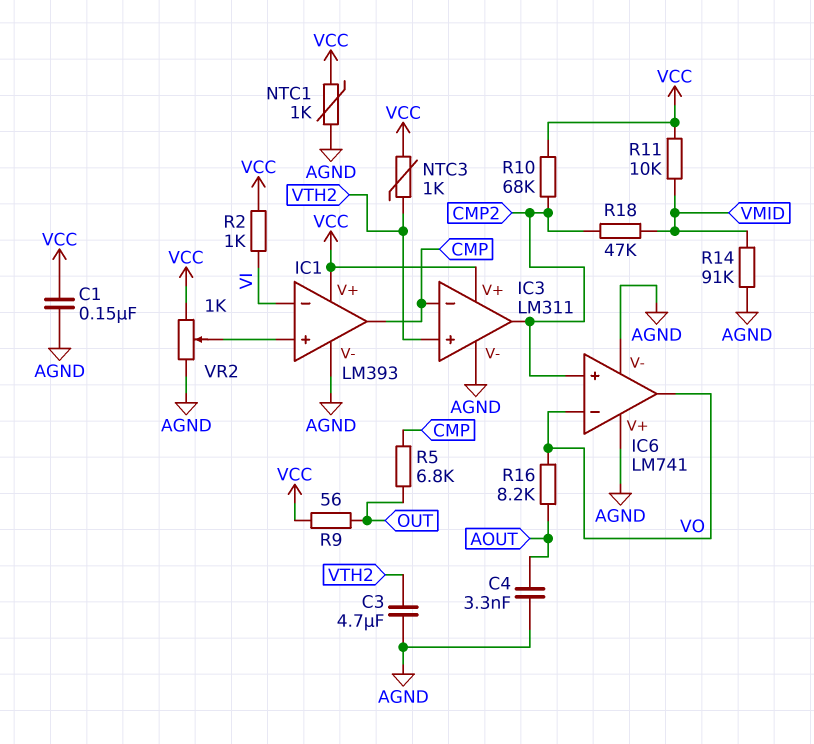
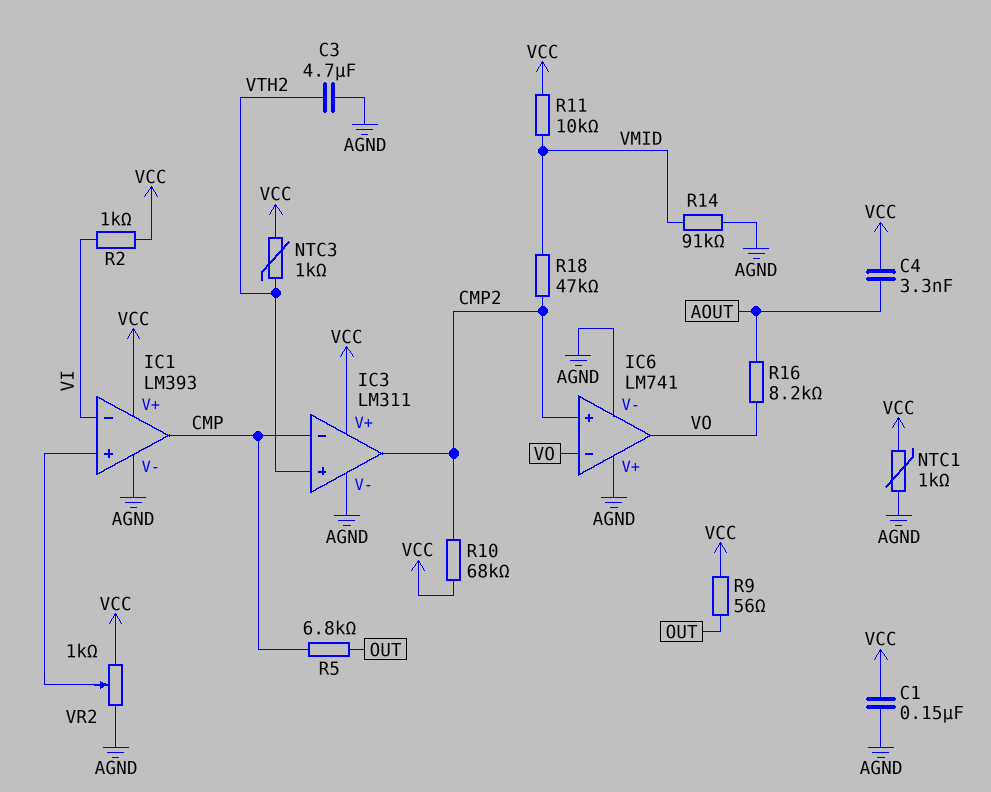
C4: 3.3nF (AGND, AOUT) -> 3.3nF (AOUT, VCC)

